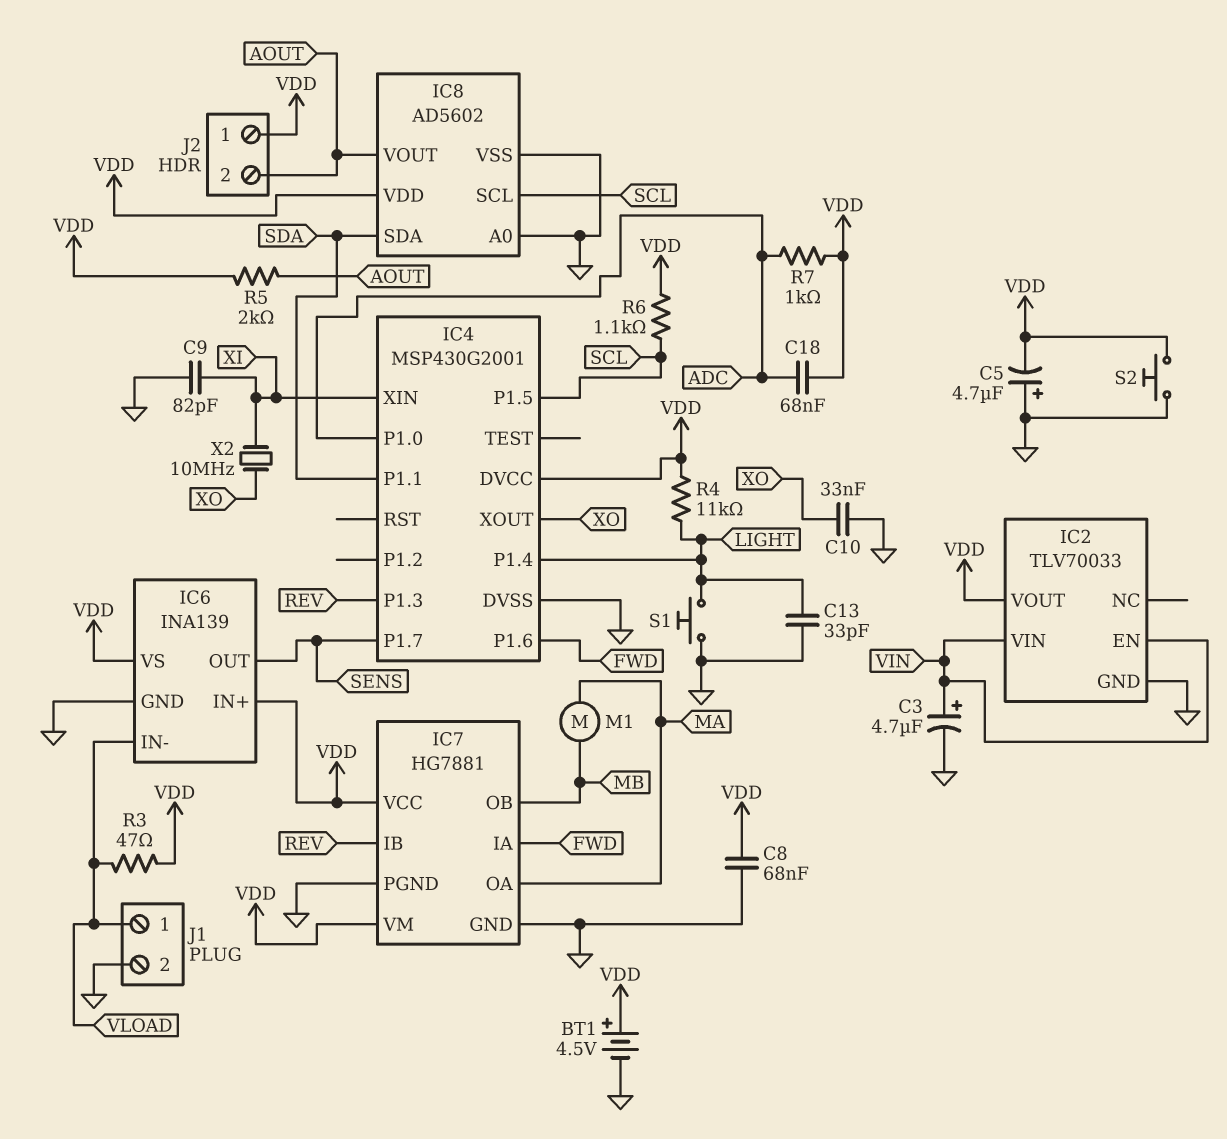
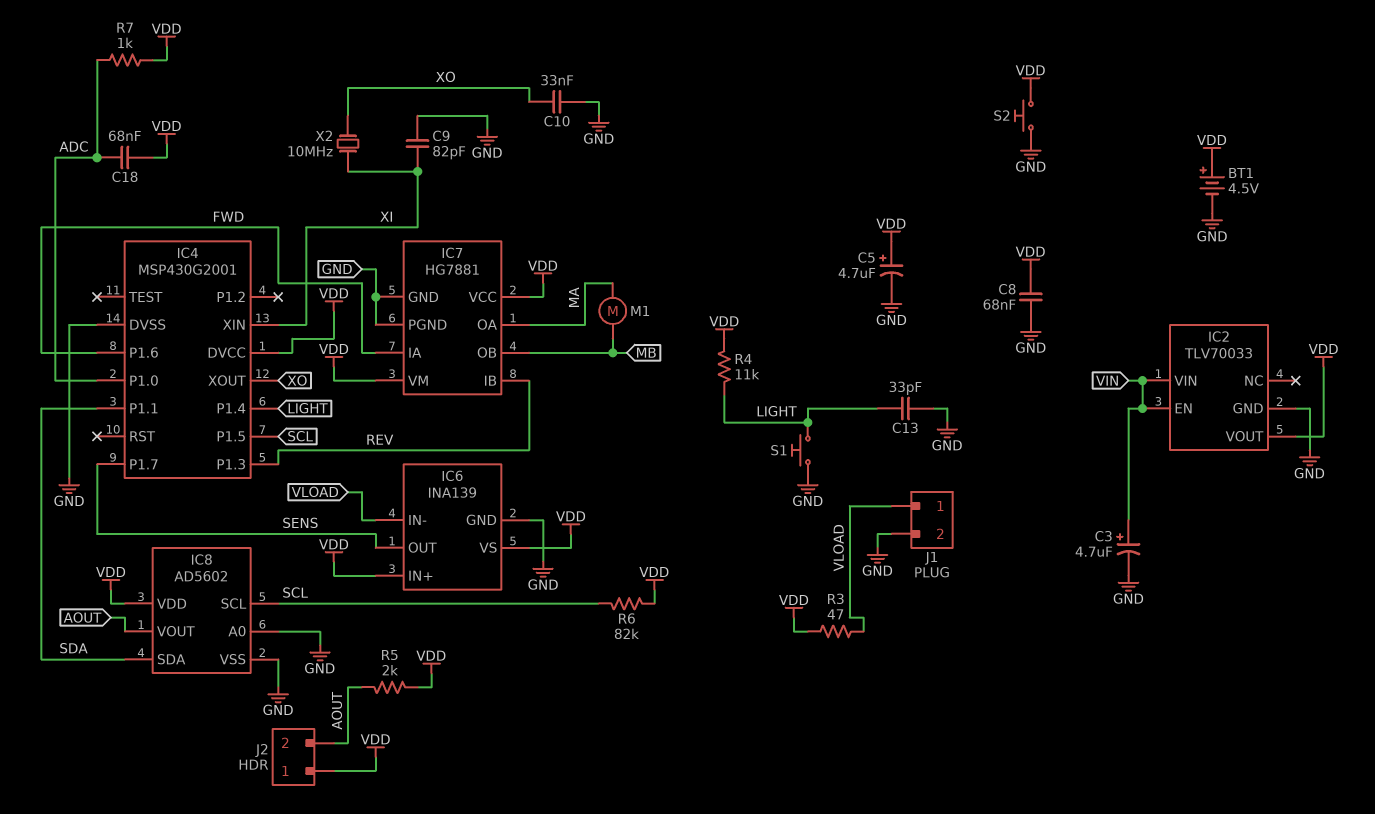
C5: 4.7uF (plus GND, minus VDD) -> 4.7uF (plus VDD, minus GND)
R6: 1.1k (SCL, VDD) -> 82k (SCL, VDD)

